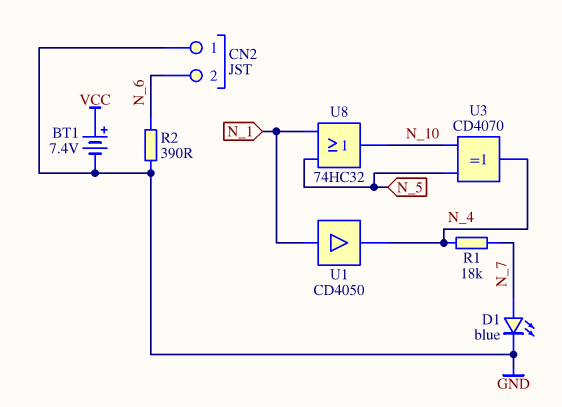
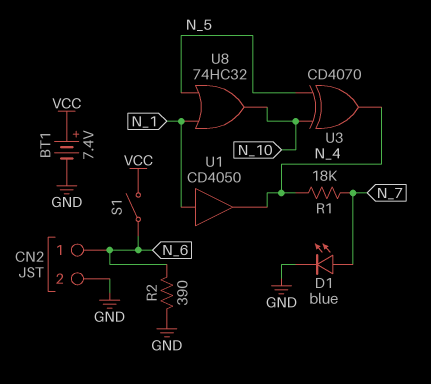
CN2 pin 1: GND -> N_6
CN2 pin 2: N_6 -> GND
S1: none -> switch (N_6, VCC)

